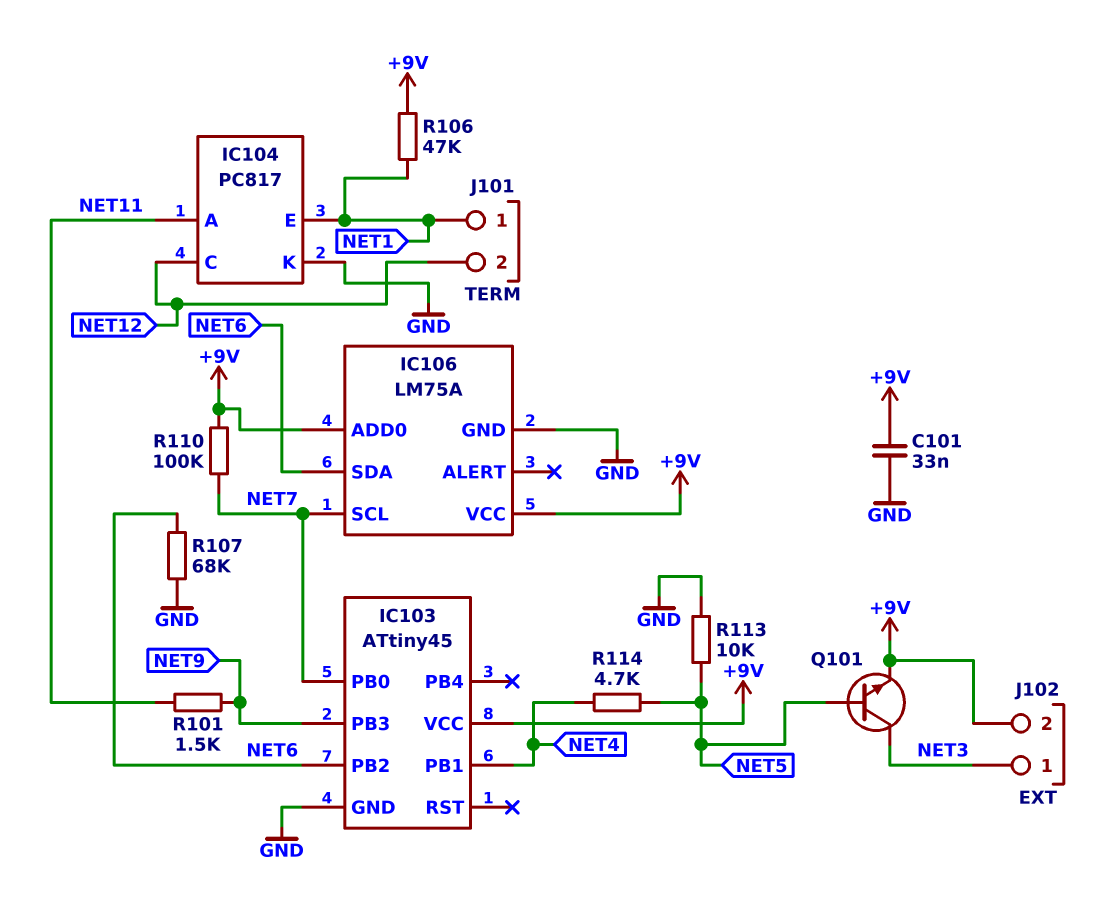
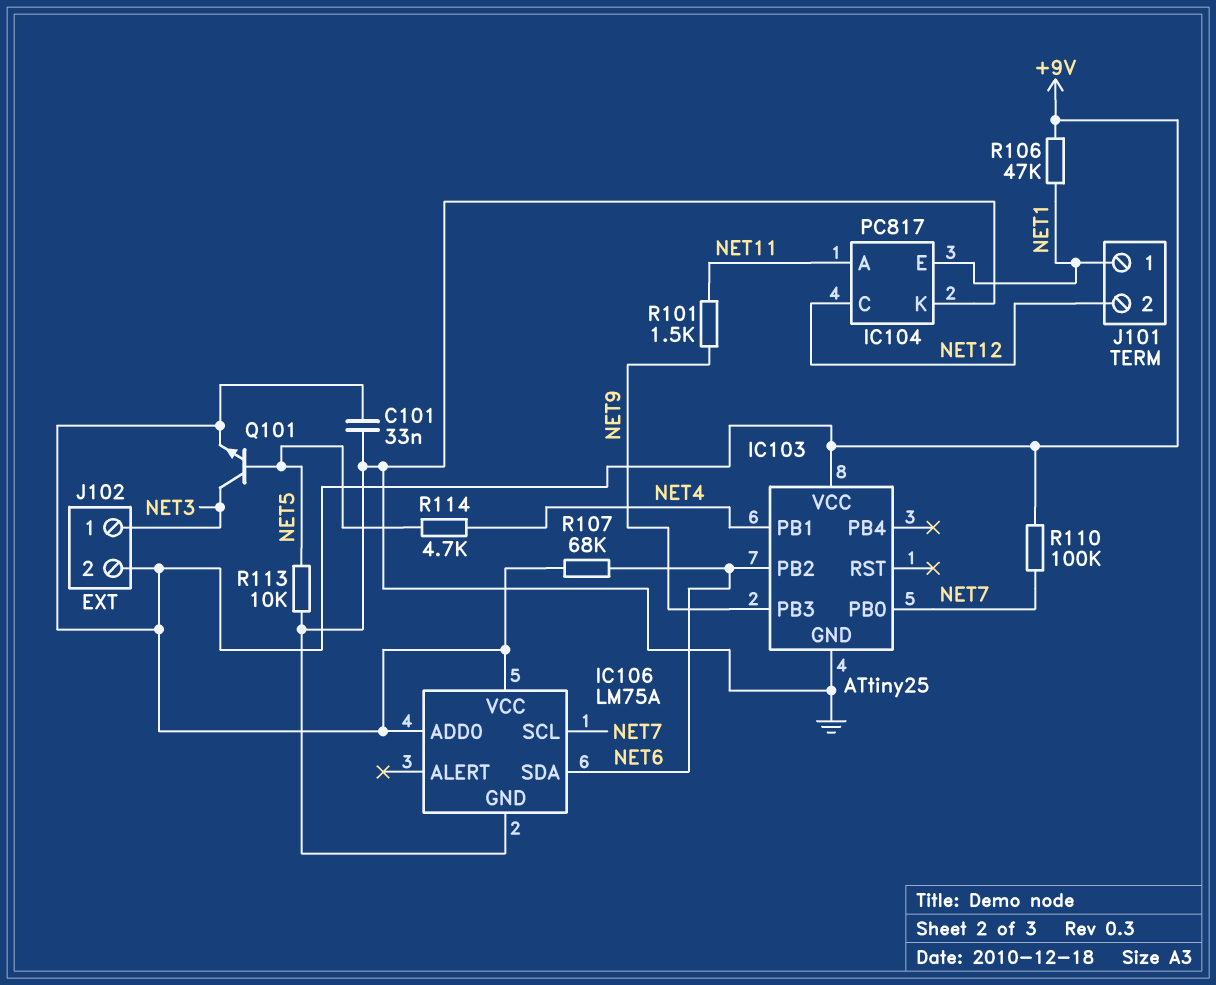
IC103: ATtiny45 -> ATtiny25
R107: 68k (GND, NET6) -> 68k (+9V, NET6)

